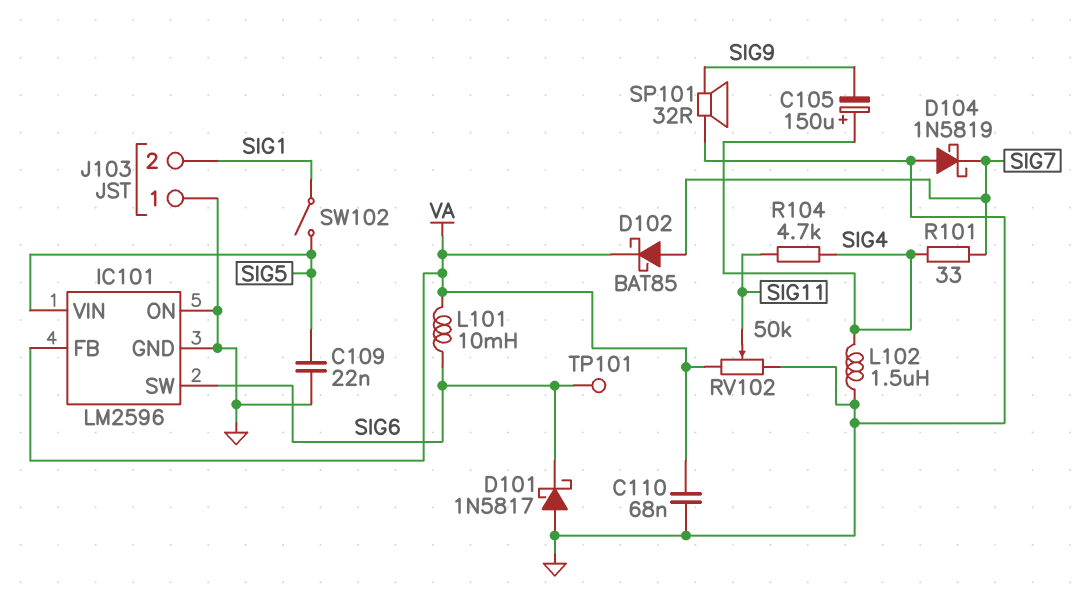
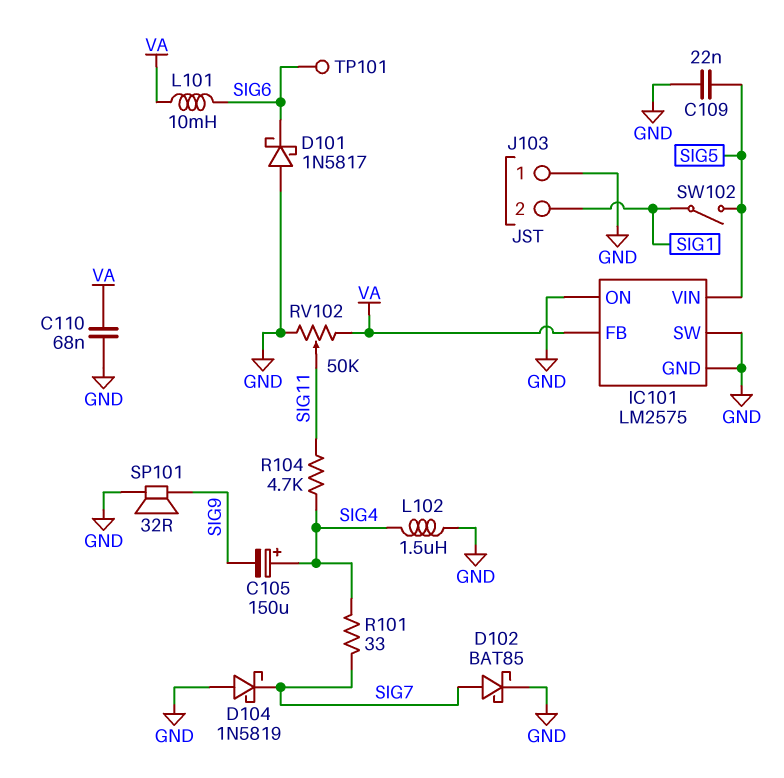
D102: schottky BAT85 (A SIG7, K VA) -> schottky BAT85 (A SIG7, K GND)
IC101: LM2596 -> LM2575
IC101 pin SW: SIG6 -> GND

